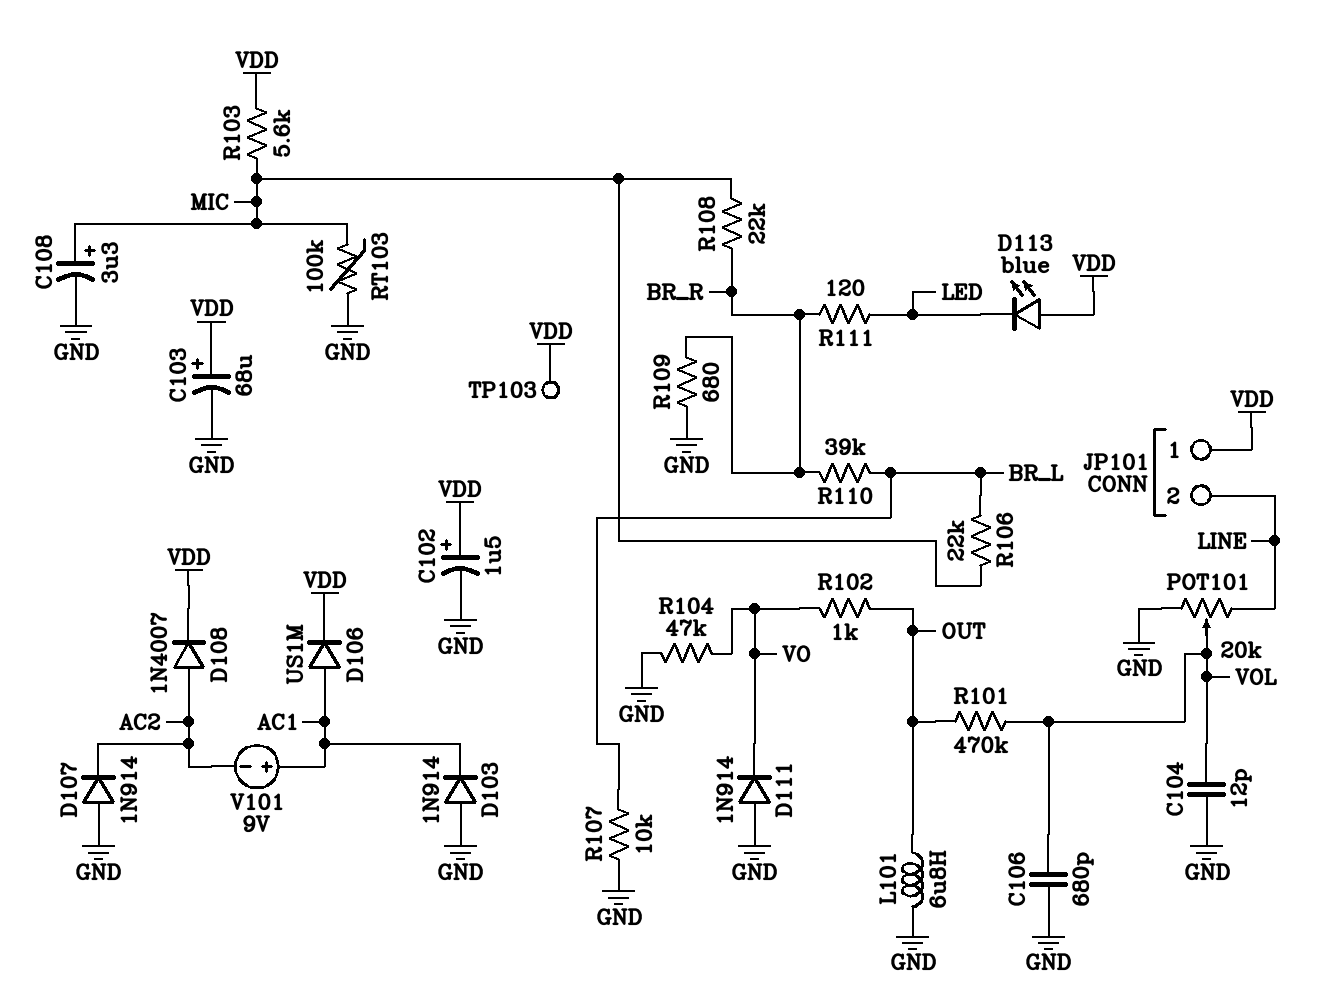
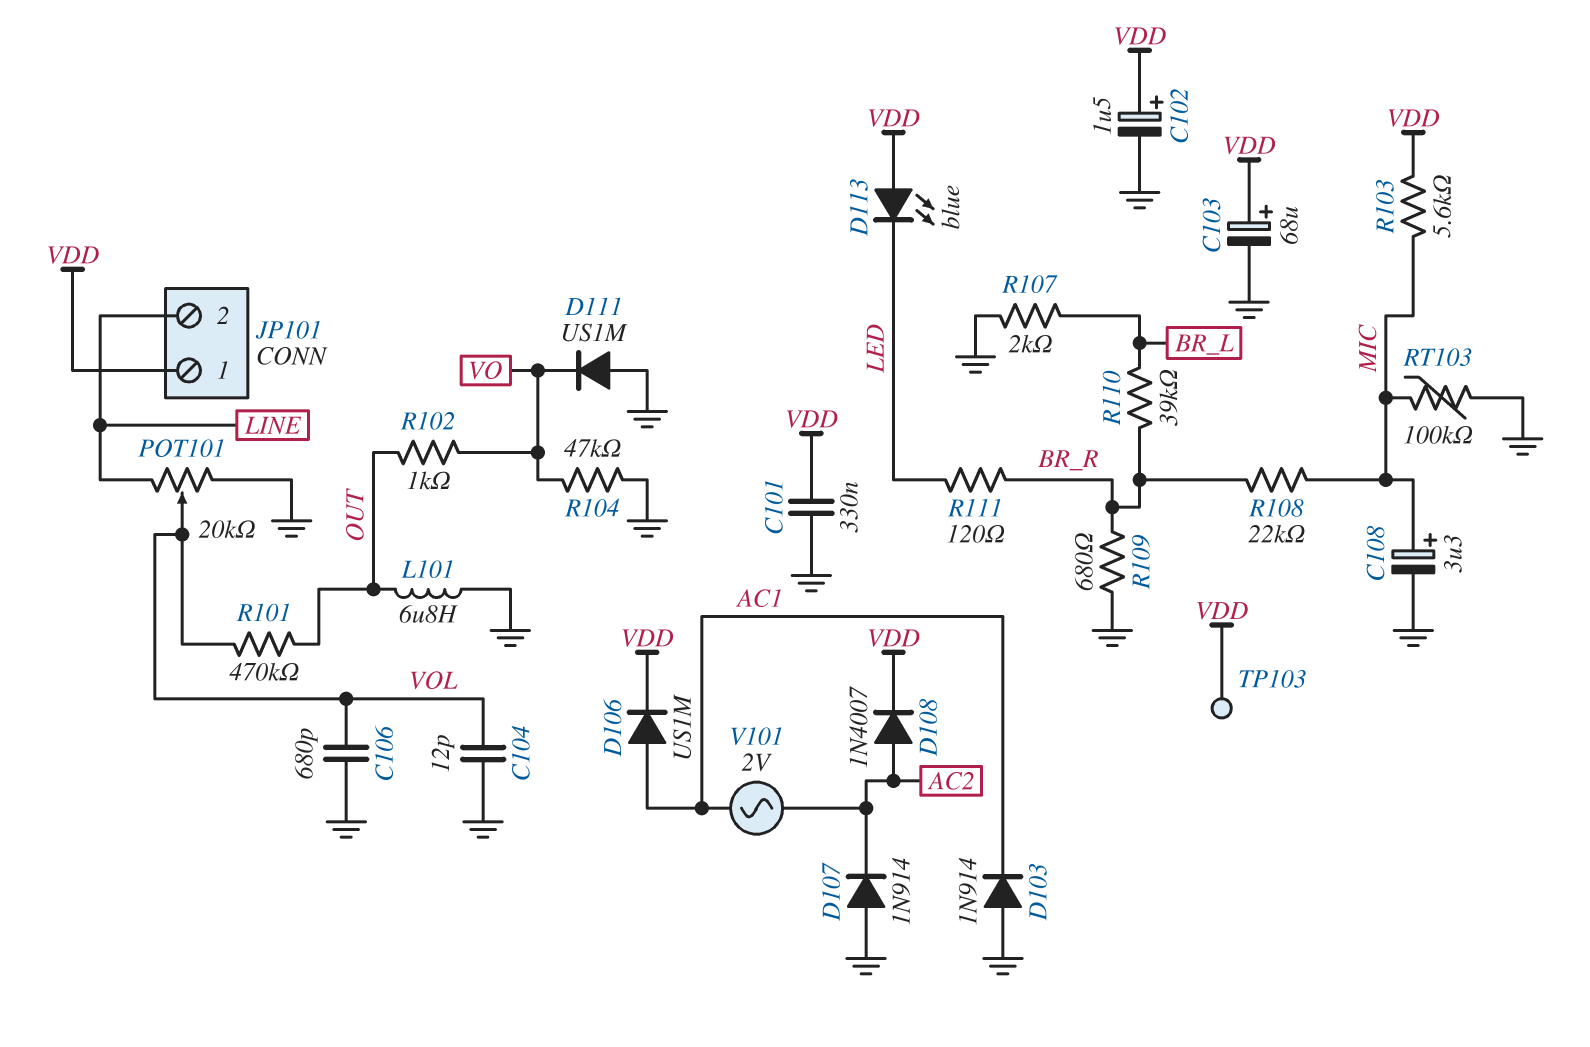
C101: none -> 330nF (GND, VDD)
D111: diode 1N914 (A GND, K VO) -> diode US1M (A GND, K VO)
R106: 22k (BR_L, MIC) -> none
R107: 10k (BR_L, GND) -> 2k (BR_L, GND)
V101: 9V (plus AC1, minus AC2) -> AC 2V (AC1, AC2)

